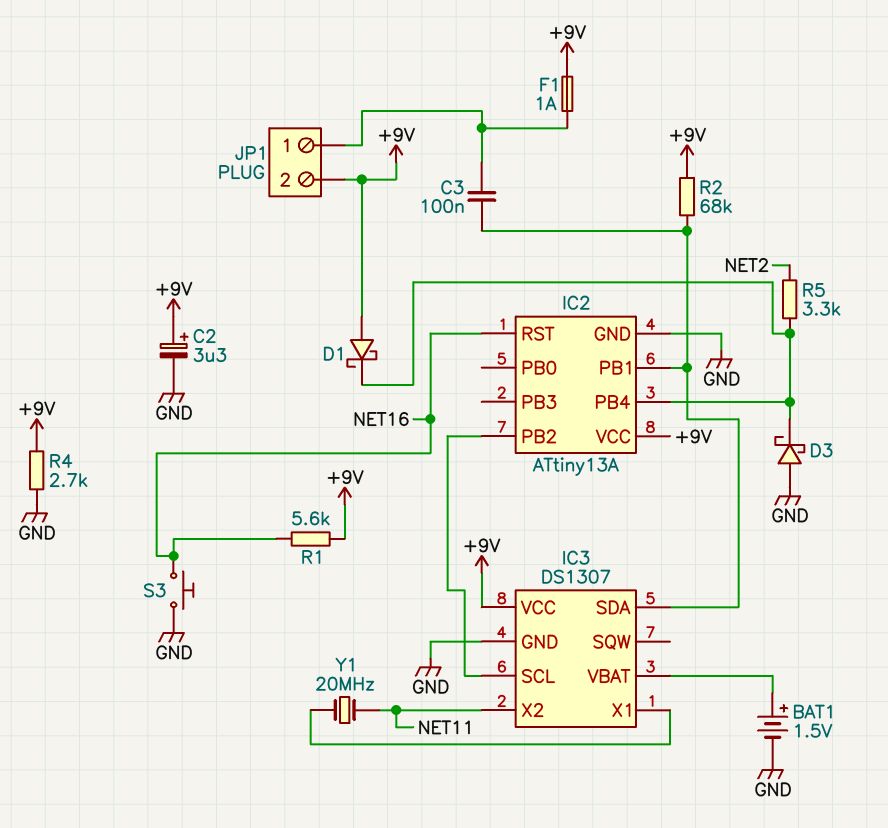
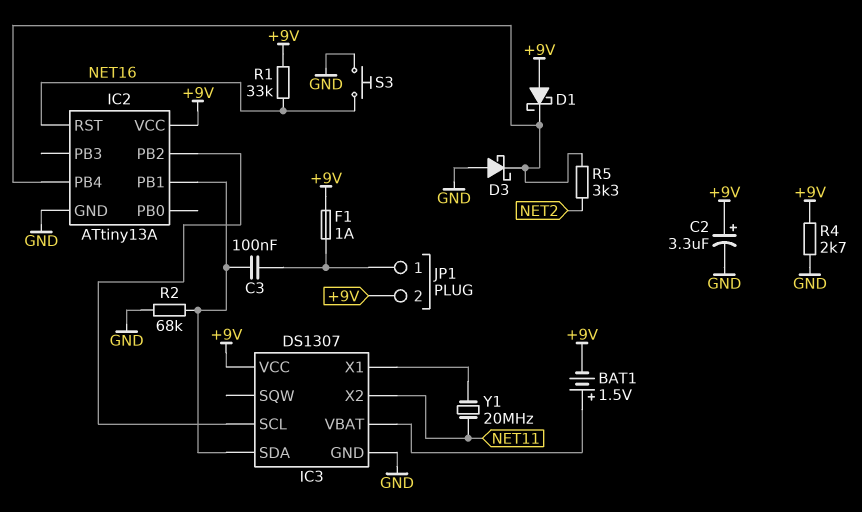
BAT1: 1.5V (plus IC3/VBAT, minus GND) -> 1.5V (plus IC3/VBAT, minus +9V)
R1: 5.6k (+9V, NET16) -> 33k (+9V, NET16)
R2: 68k (+9V, IC2/PB1) -> 68k (GND, IC2/PB1)

